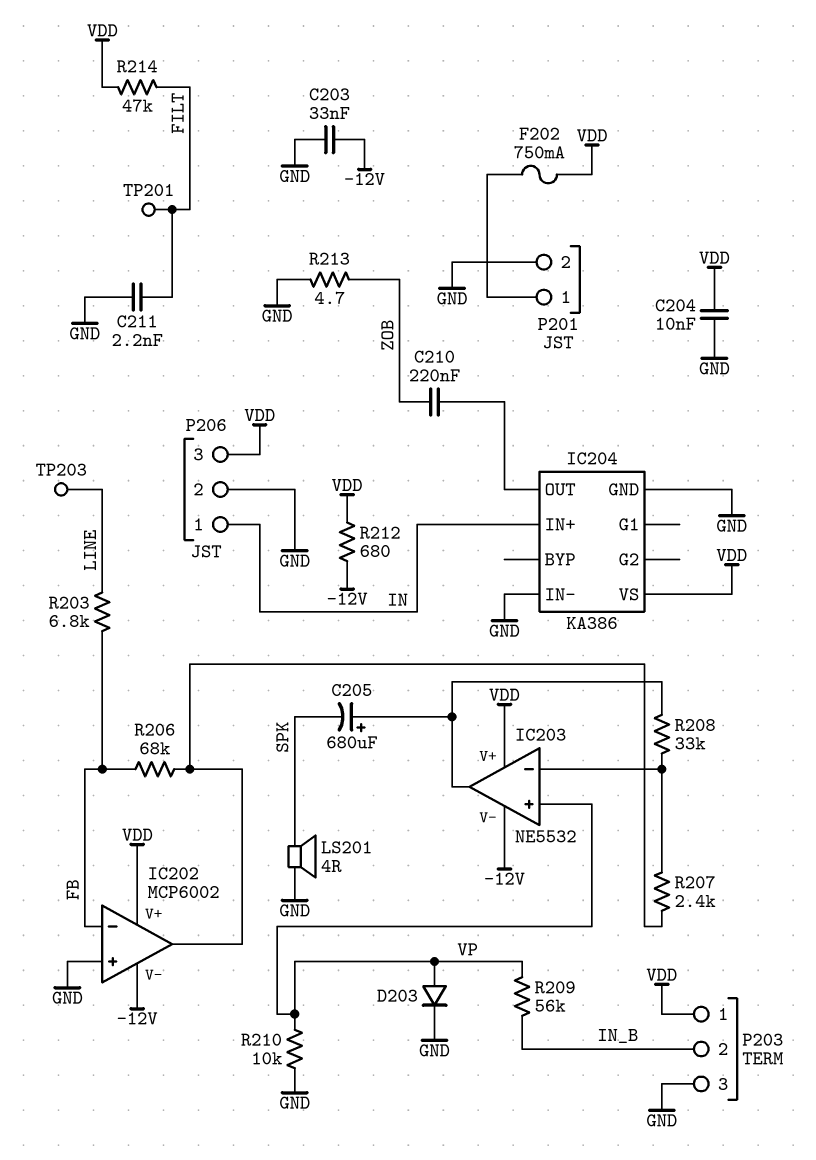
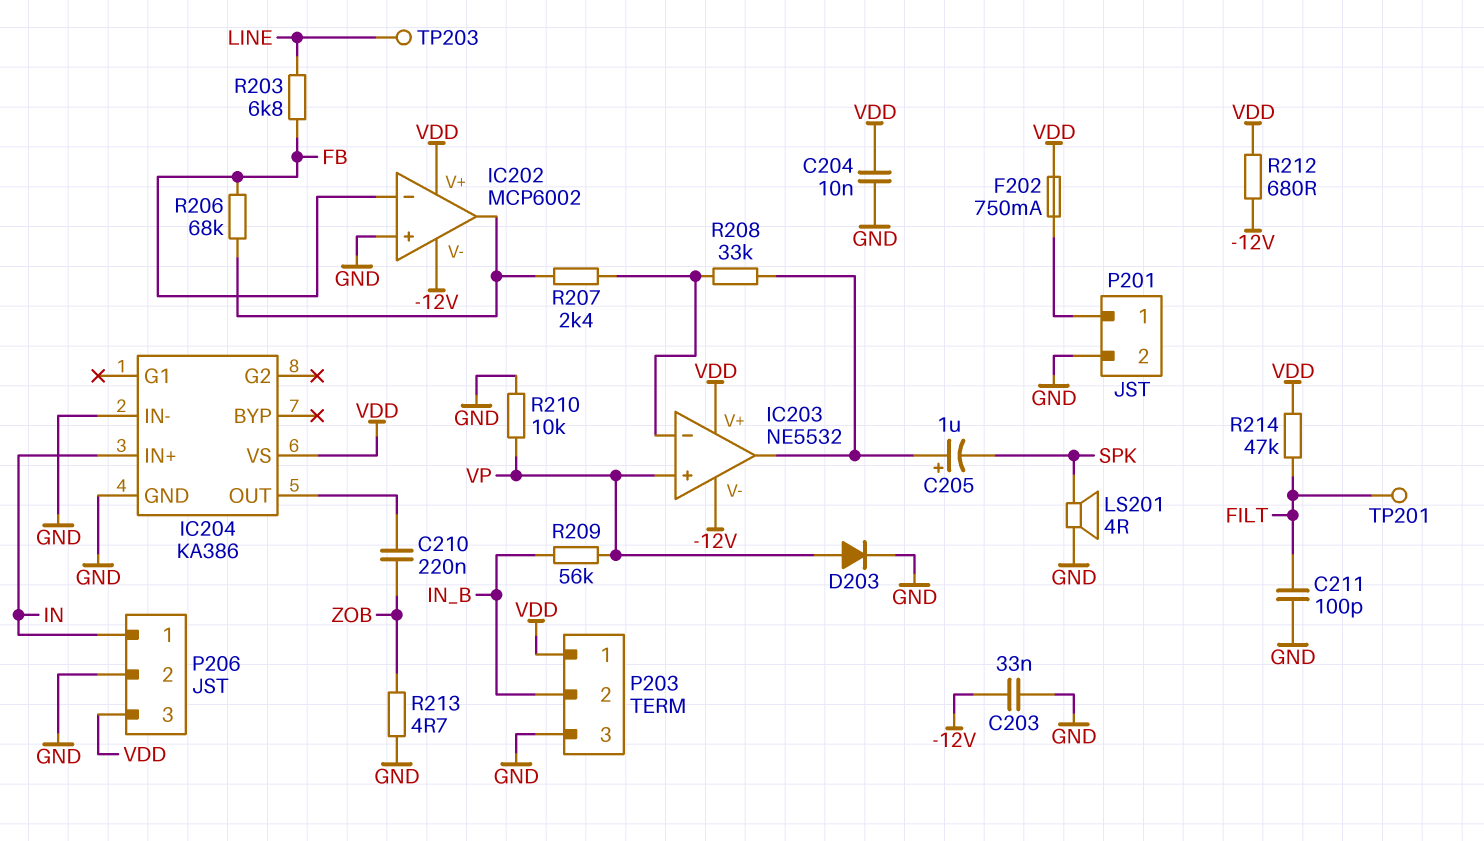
C205: 680uF (plus IC203/out, minus SPK) -> 1uF (plus IC203/out, minus SPK)
C211: 2.2nF (FILT, GND) -> 100pF (FILT, GND)

